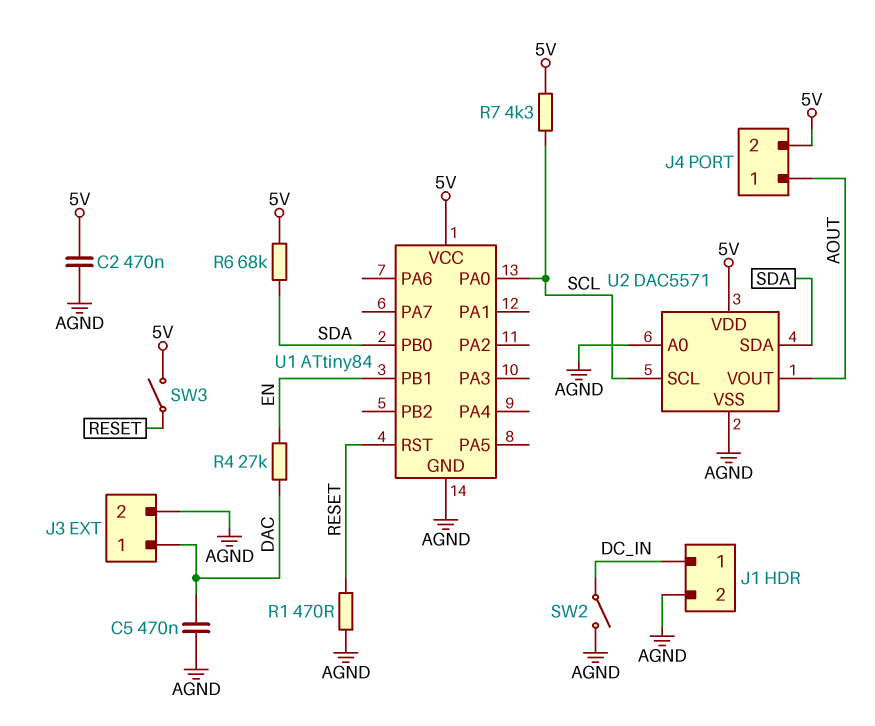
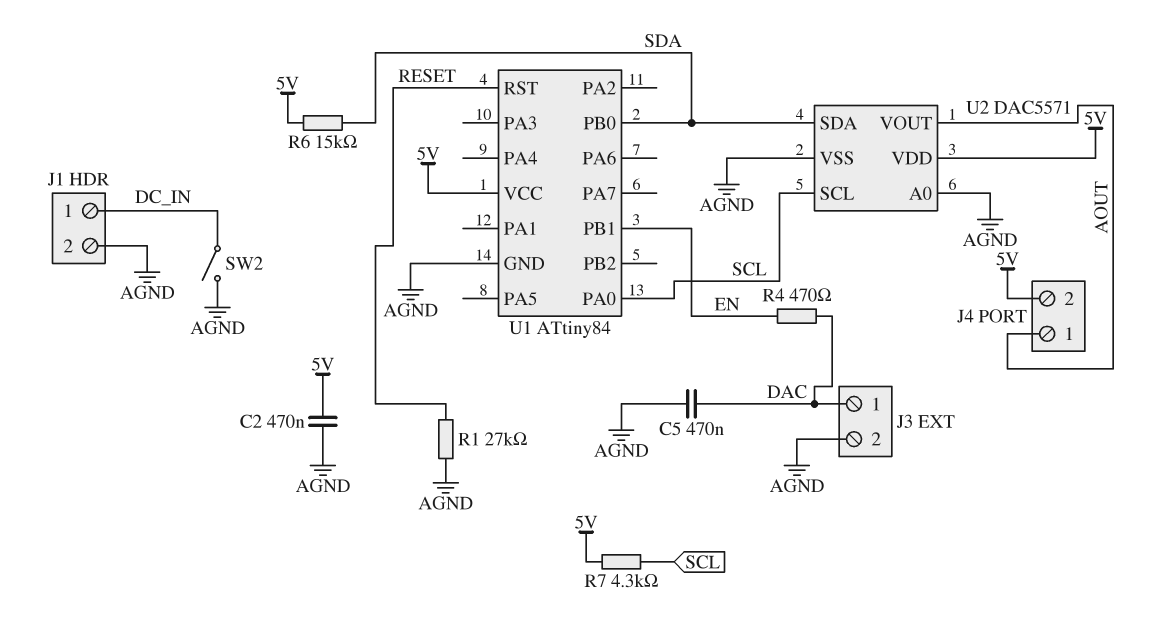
R1: 470 (AGND, RESET) -> 27k (AGND, RESET)
R4: 27k (DAC, EN) -> 470 (DAC, EN)
R6: 68k (5V, SDA) -> 15k (5V, SDA)
SW3: switch (5V, RESET) -> none

